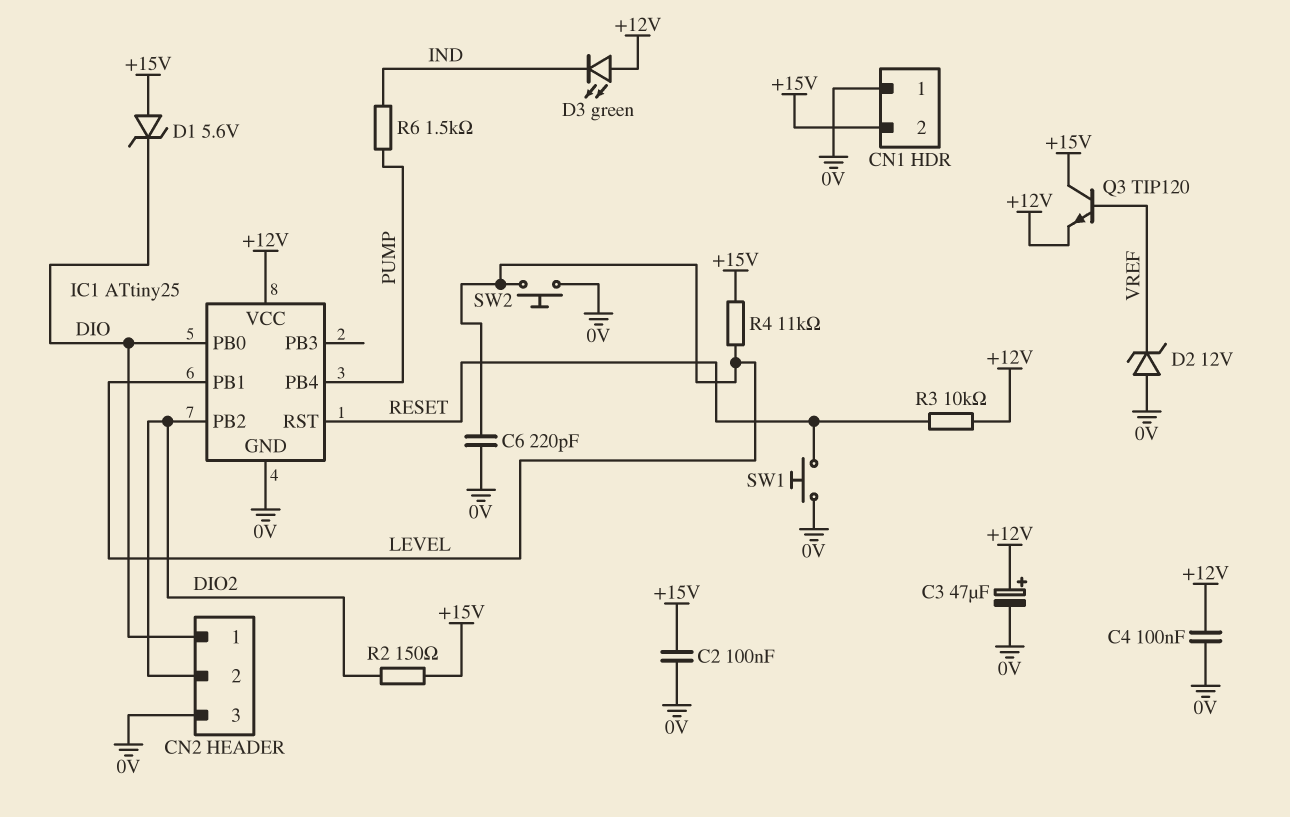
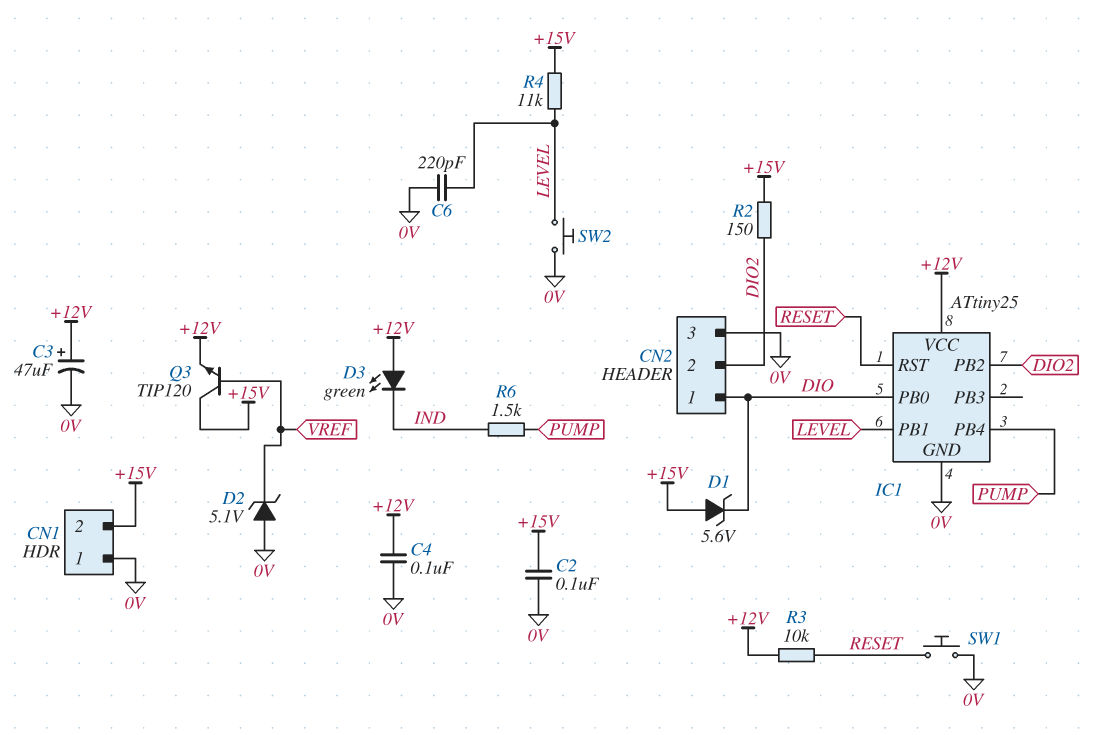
D2: zener 12V (A 0V, K VREF) -> zener 5.1V (A 0V, K VREF)

